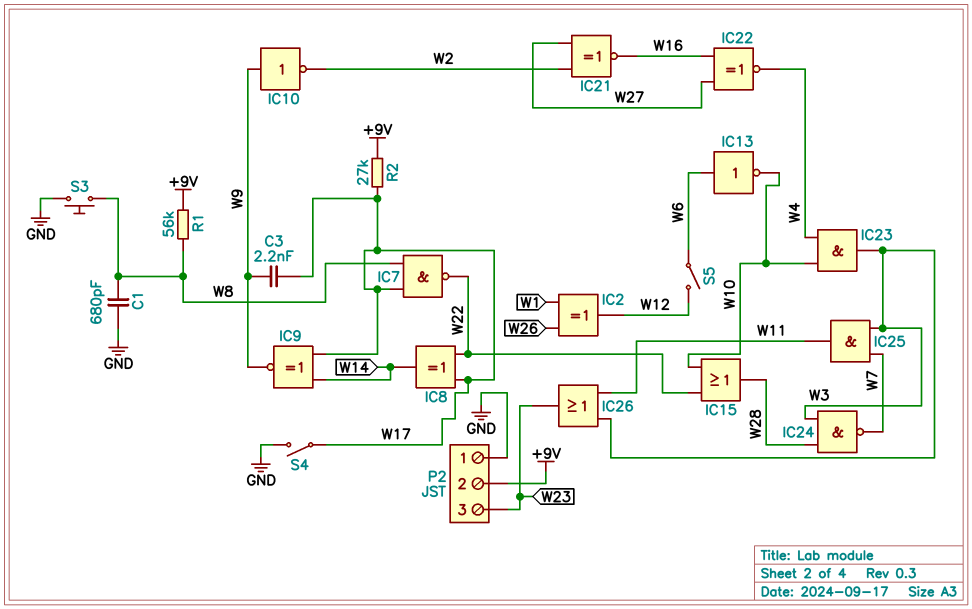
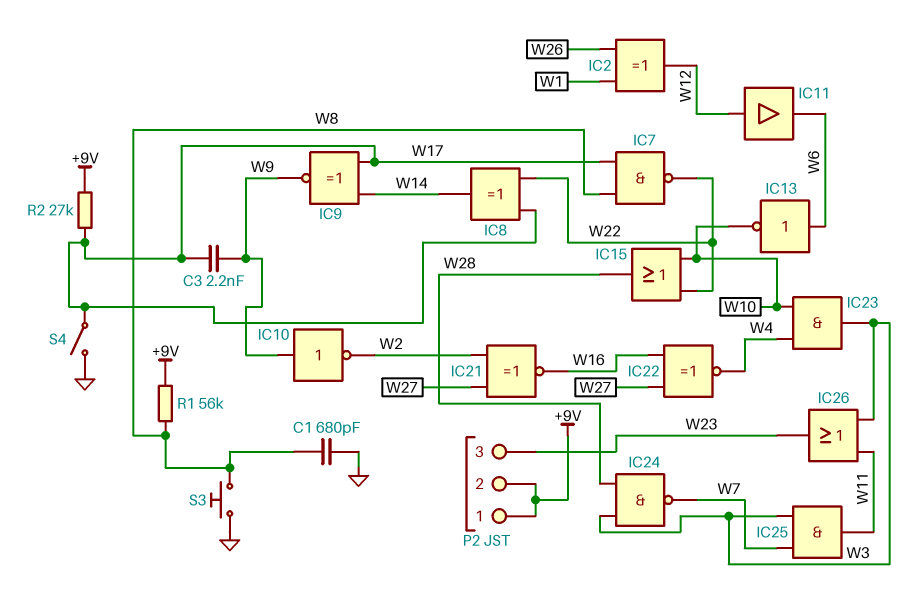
IC11: none -> buffer (in W12, out W6)
P2 pin 1: GND -> +9V
S5: switch (W6, W12) -> none

